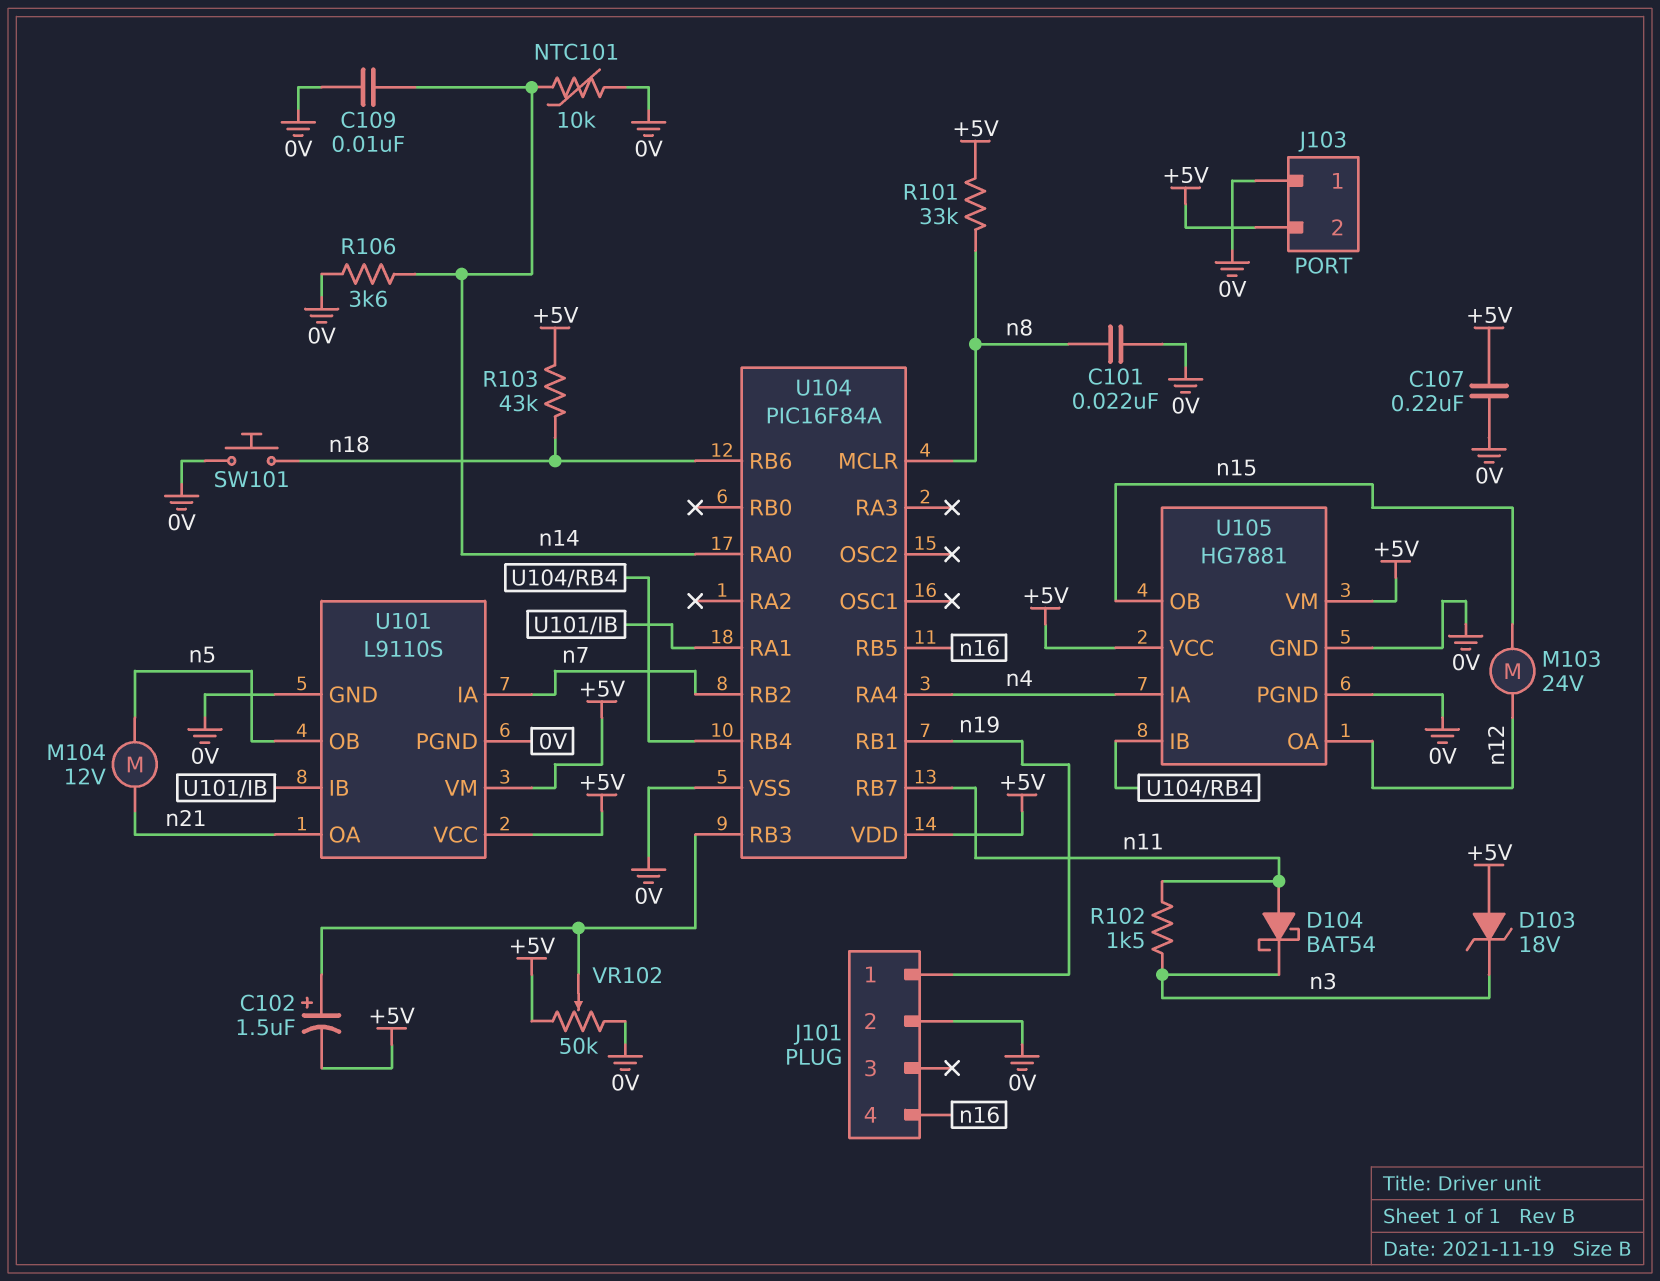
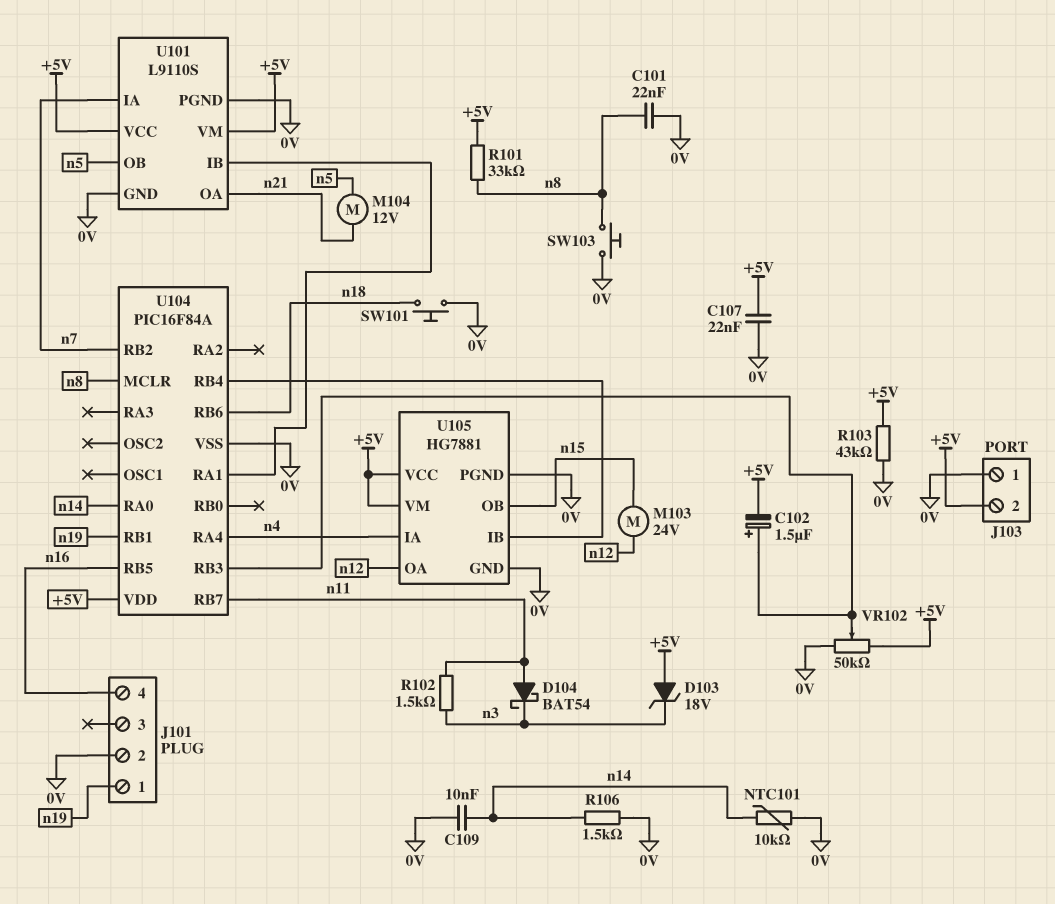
C107: 220nF (+5V, 0V) -> 22nF (+5V, 0V)
R103: 43k (+5V, n18) -> 43k (+5V, 0V)
R106: 3.6k (0V, n14) -> 1.5k (0V, n14)
SW103: none -> button (0V, n8)

